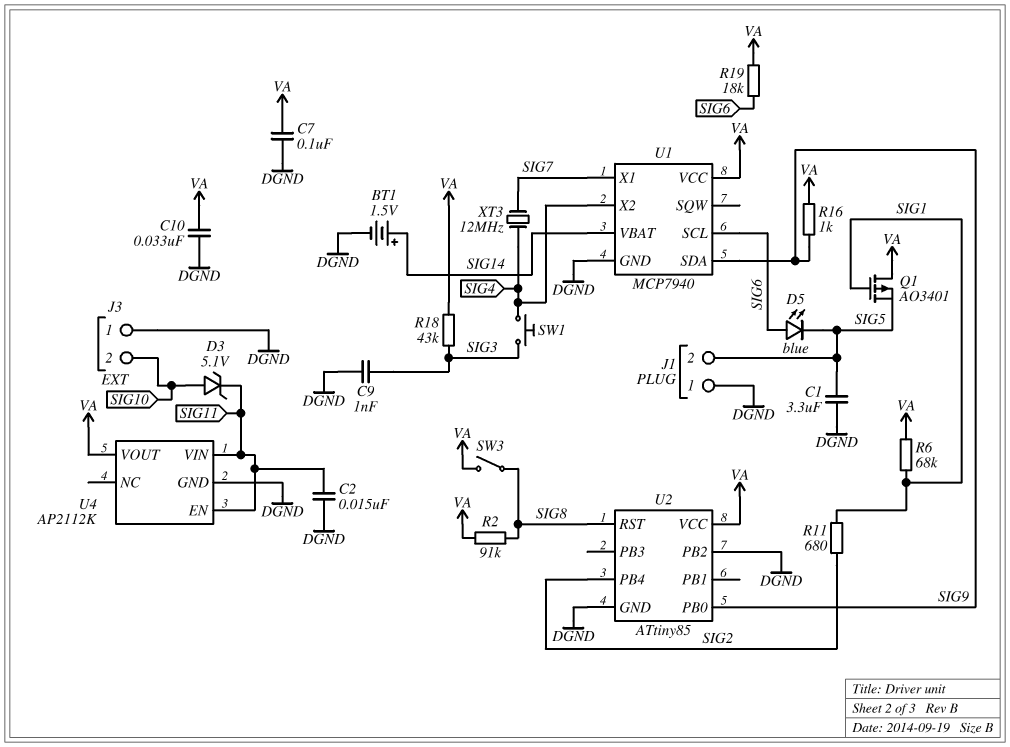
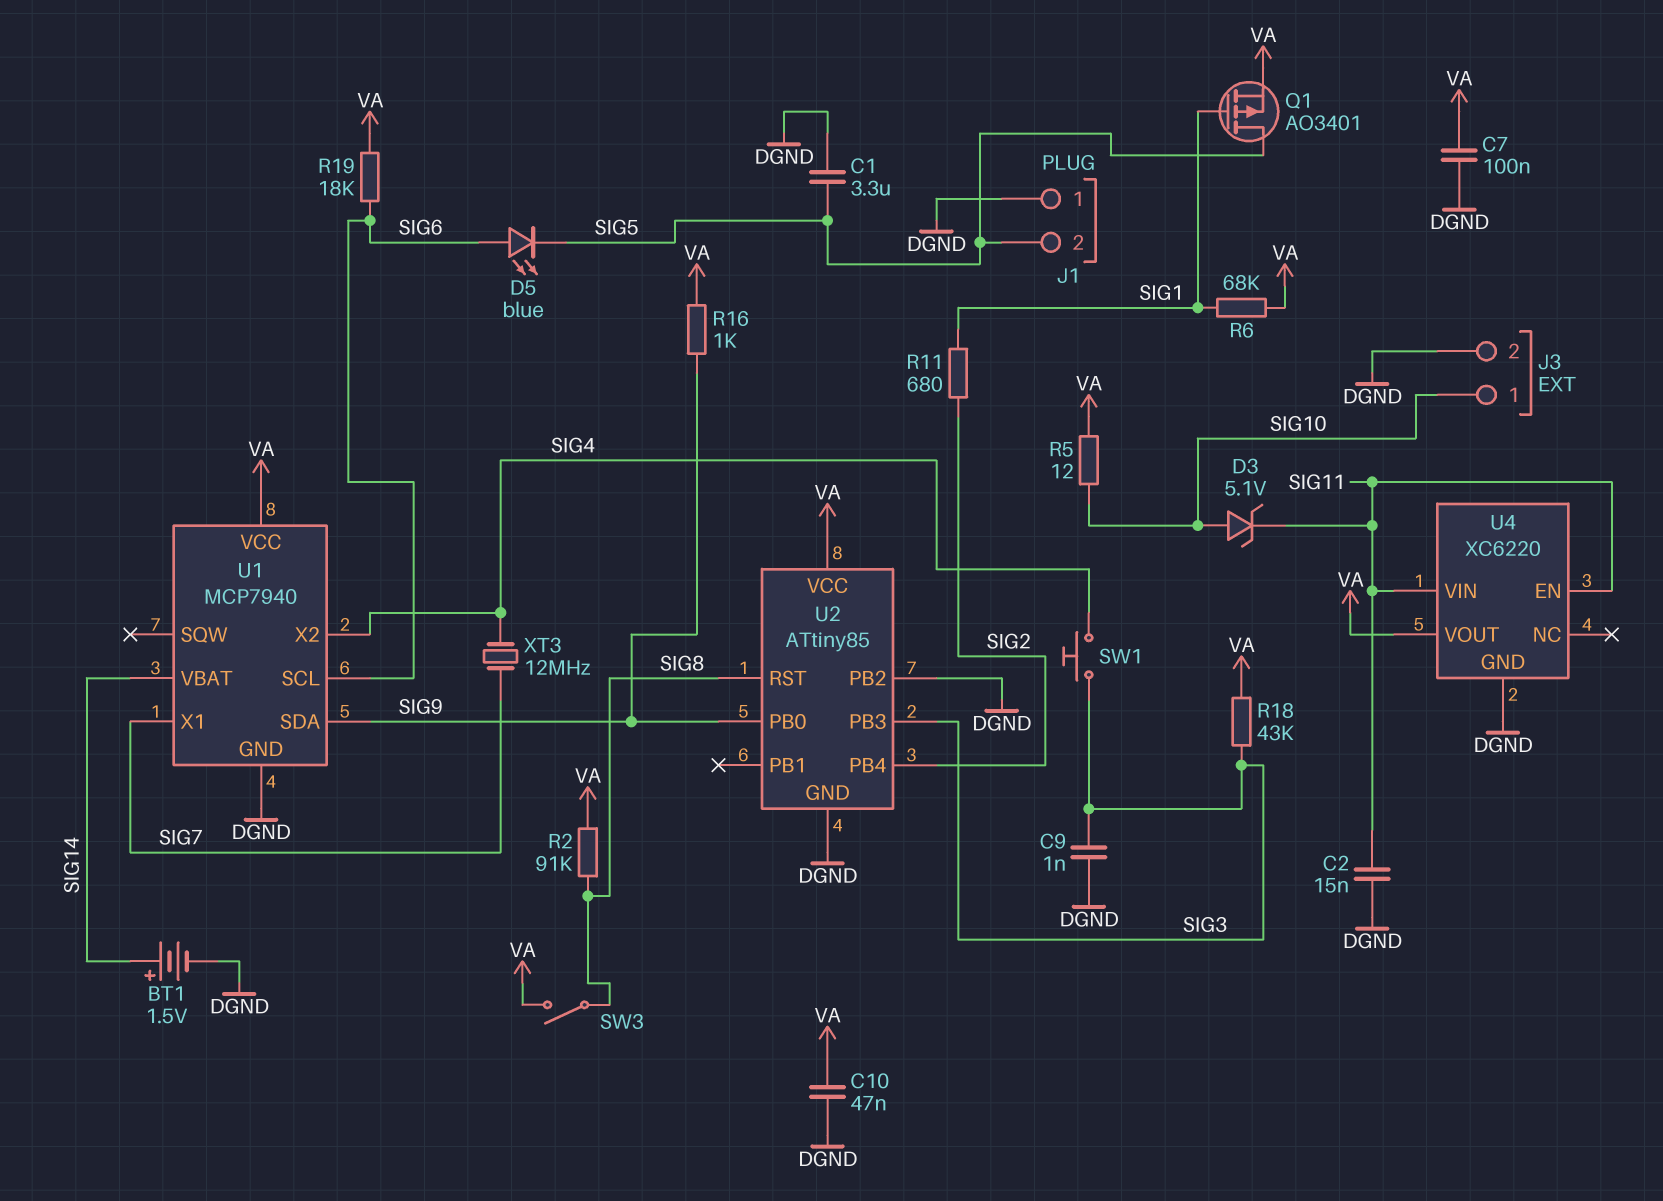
C10: 33nF (DGND, VA) -> 47nF (DGND, VA)
J3 pin 1: DGND -> SIG10
J3 pin 2: SIG10 -> DGND
Q1: PMOS AO3401 (G SIG1, D VA, S SIG5) -> PMOS AO3401 (G SIG1, D SIG5, S VA)
R5: none -> 12 (SIG10, VA)
U2 pin PB3: none -> SIG3
U4: AP2112K -> XC6220

